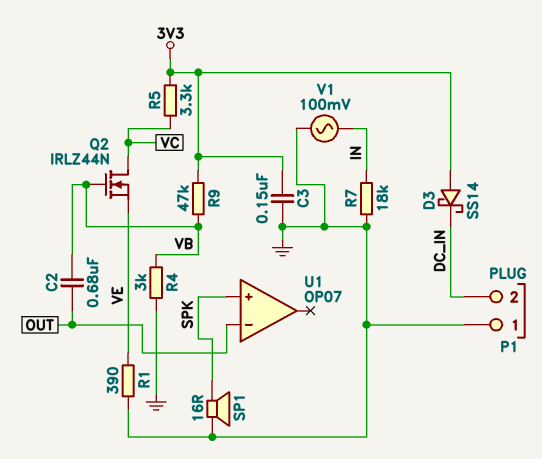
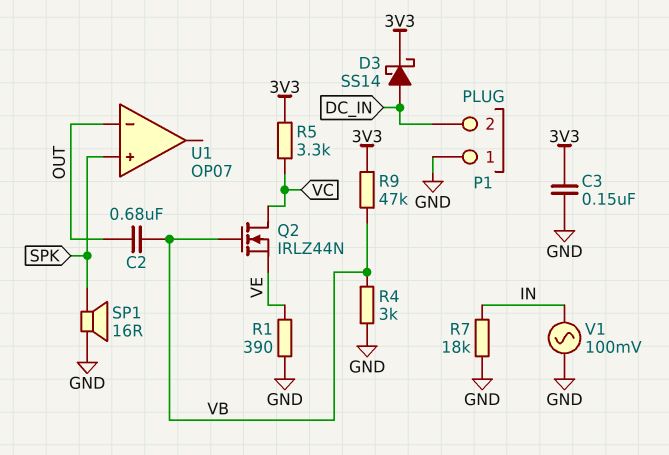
D3: schottky SS14 (A 3V3, K DC_IN) -> schottky SS14 (A DC_IN, K 3V3)

